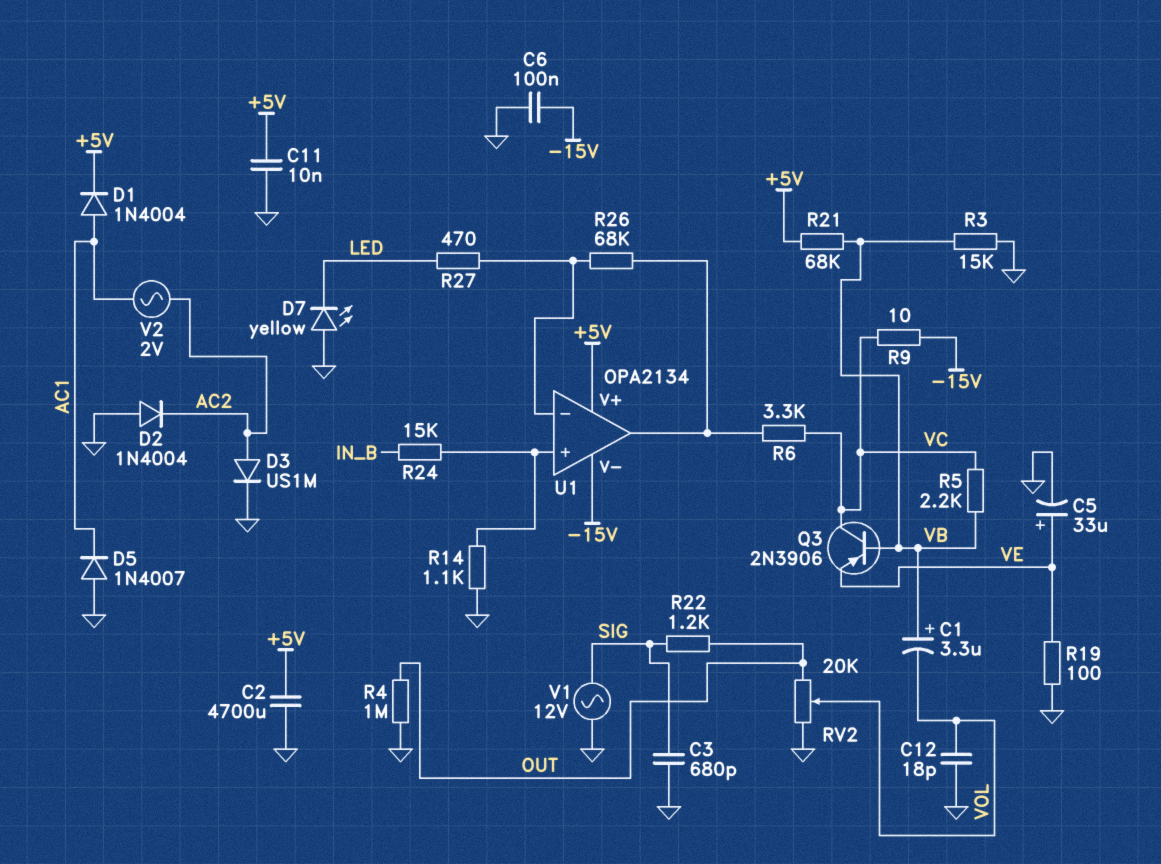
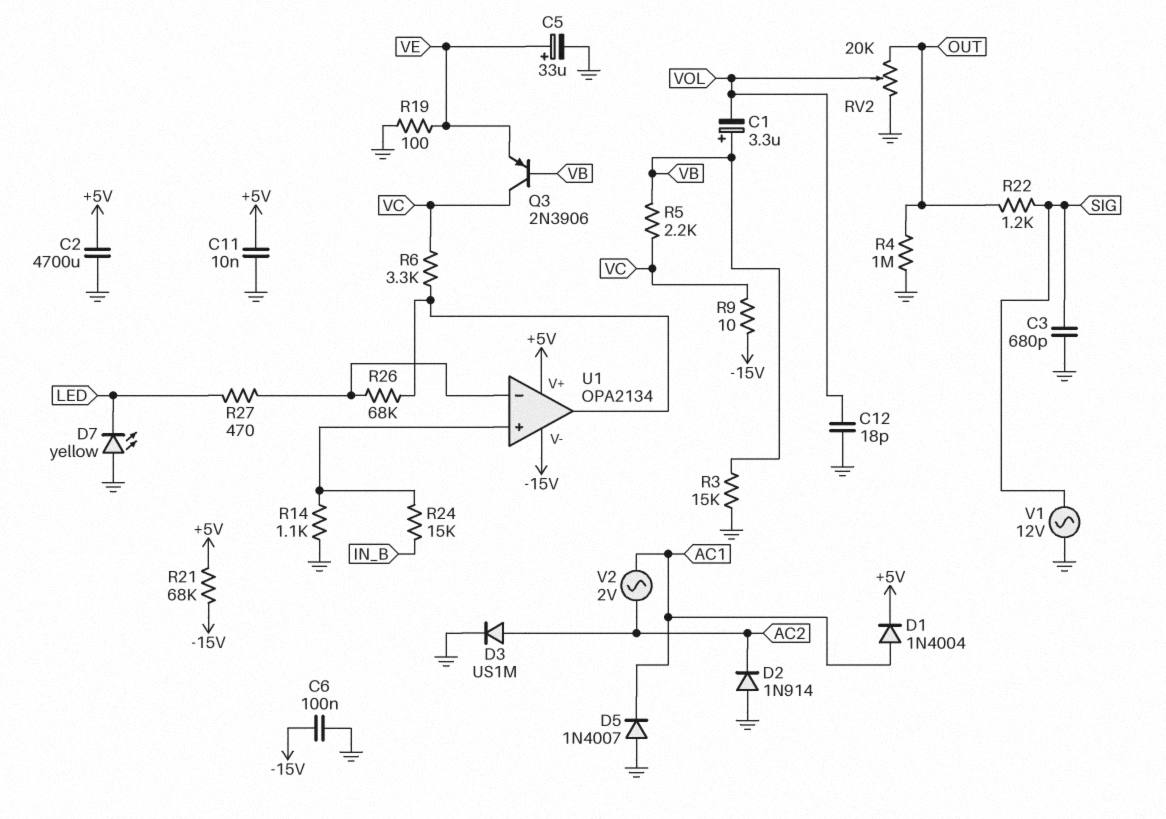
D2: diode 1N4004 (A GND, K AC2) -> diode 1N914 (A GND, K AC2)
R21: 68k (+5V, VB) -> 68k (+5V, -15V)

